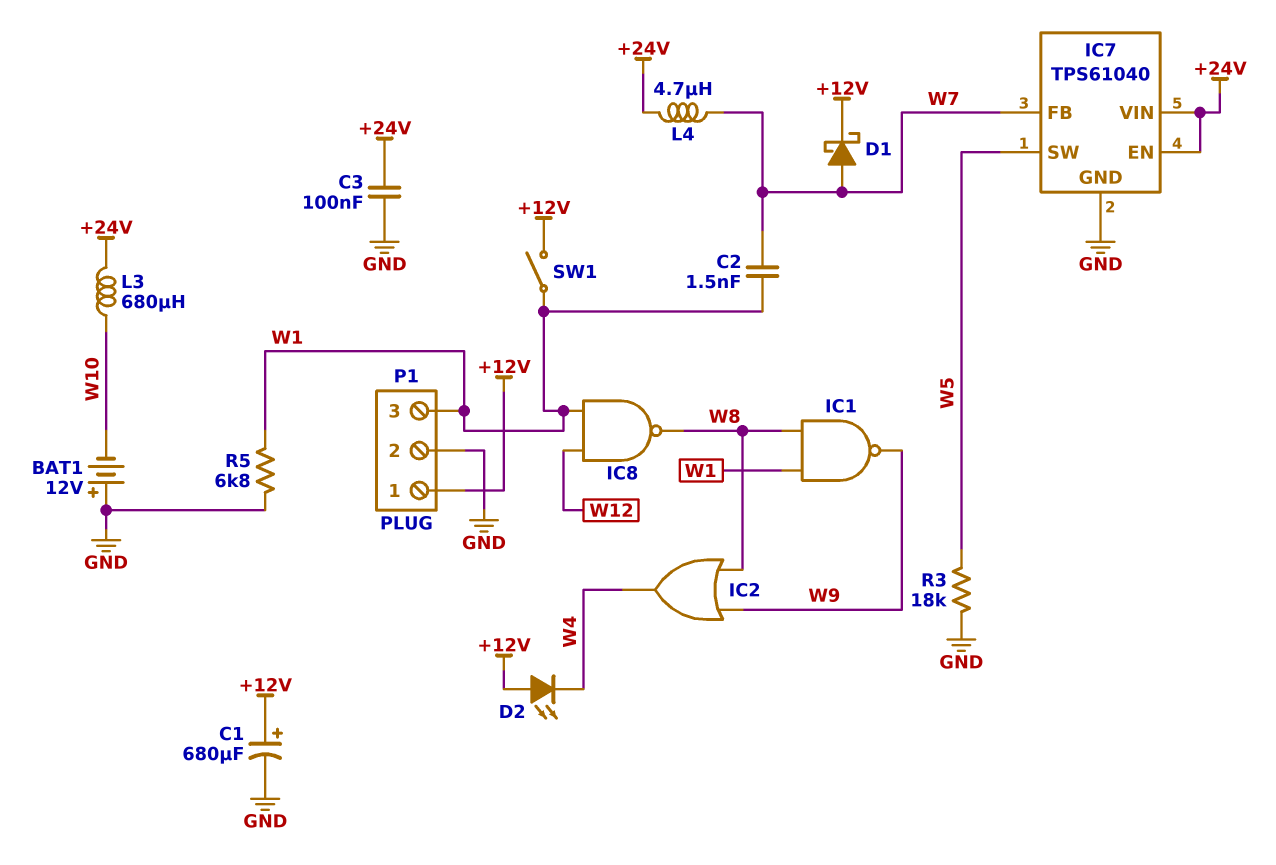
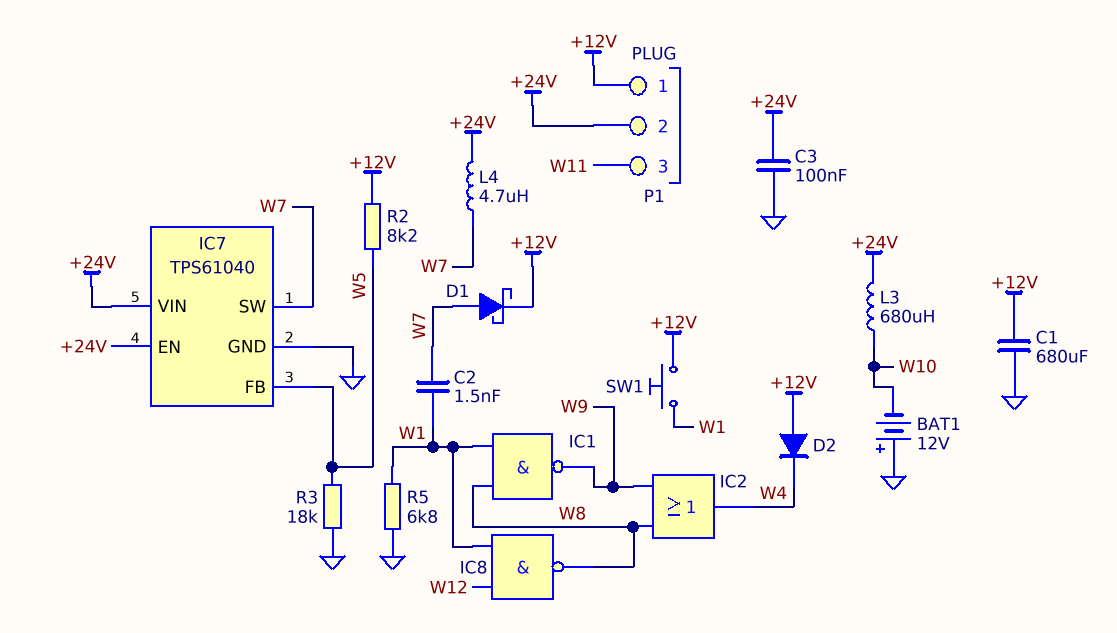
C1: 680uF (plus +12V, minus GND) -> 680uF (+12V, GND)
D2: LED (A +12V, K W4) -> diode (A +12V, K W4)
IC7 pin FB: W7 -> W5
IC7 pin SW: W5 -> W7
P1 pin 2: GND -> +24V
P1 pin 3: W1 -> W11
R2: none -> 8.2k (+12V, W5)
SW1: switch (+12V, W1) -> button (+12V, W1)

